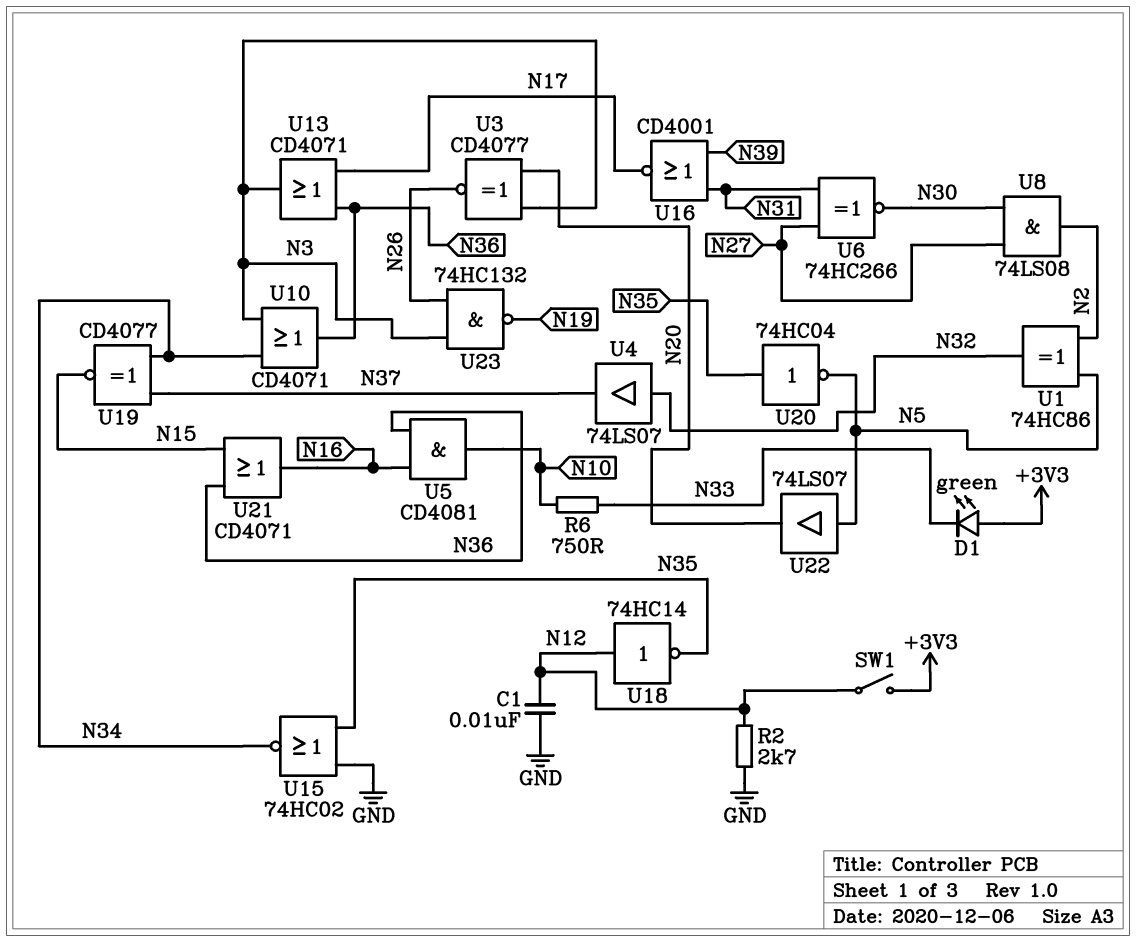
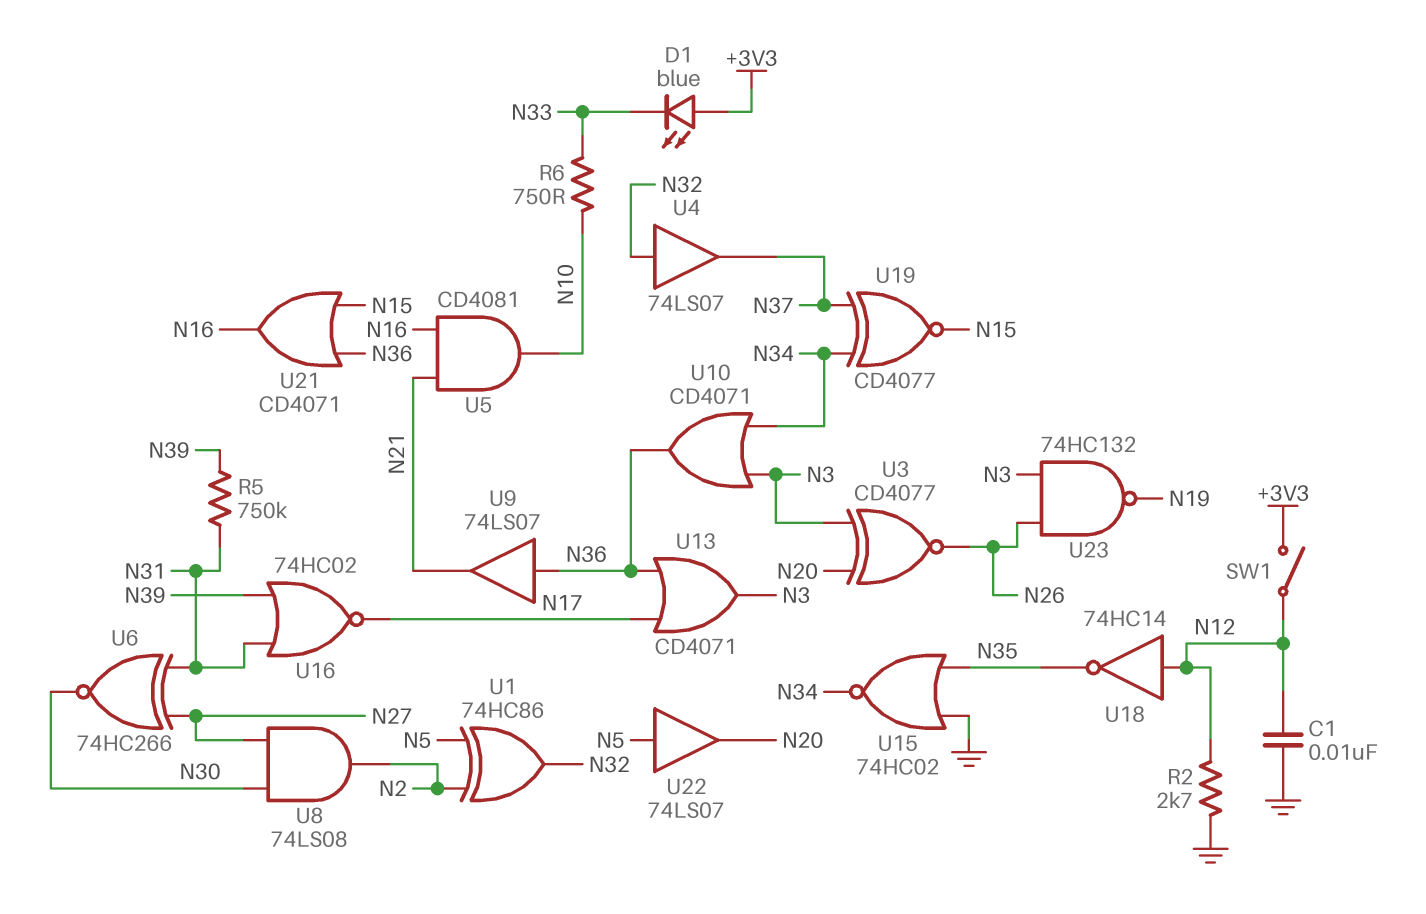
D1: LED green (A +3V3, K N33) -> LED blue (A +3V3, K N33)
R5: none -> 750k (N31, N39)
U5: AND CD4081 (in N16, in N36, out N10) -> AND CD4081 (in N16, in N21, out N10)
U9: none -> buffer 74LS07 (in N36, out N21)
U16: NOR CD4001 (in N31, in N39, out N17) -> NOR 74HC02 (in N31, in N39, out N17)
U20: NOT 74HC04 (in N35, out N5) -> none

